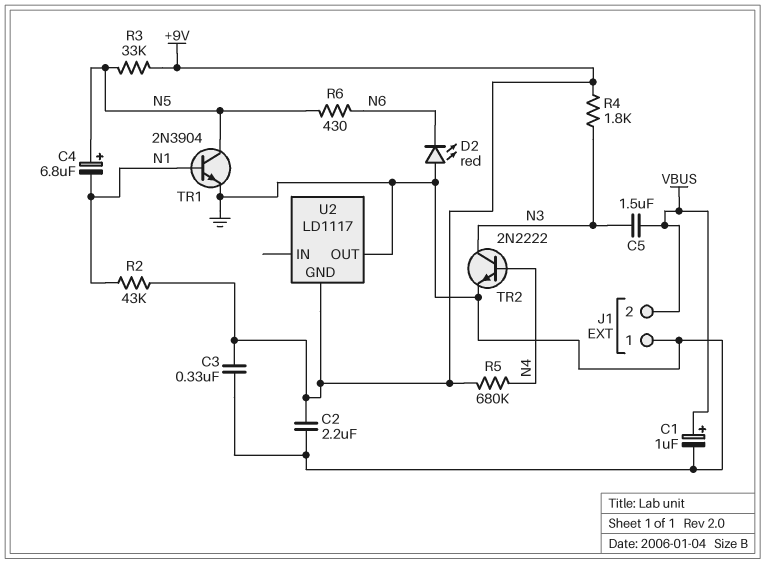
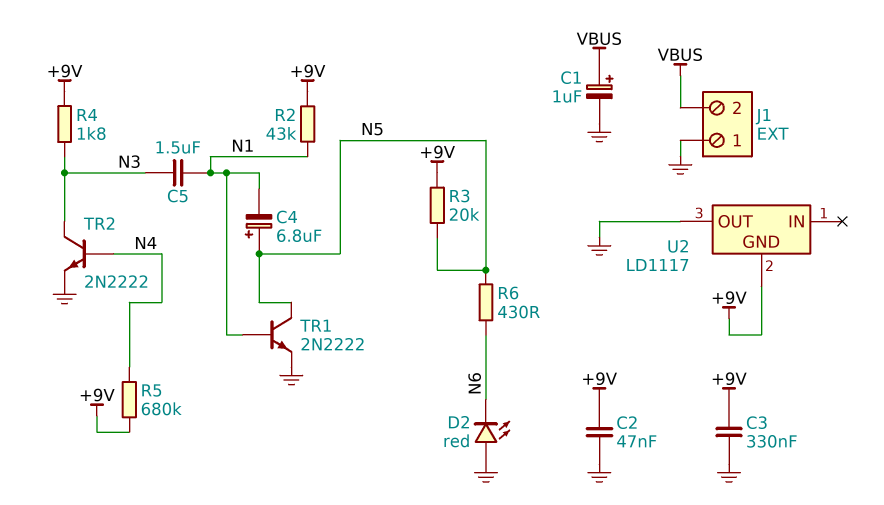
C2: 2.2uF (+9V, GND) -> 47nF (+9V, GND)
C5: 1.5uF (N3, VBUS) -> 1.5uF (N1, N3)
R3: 33k (+9V, N5) -> 20k (+9V, N5)
TR1: NPN 2N3904 (B N1, C N5, E GND) -> NPN 2N2222 (B N1, C N5, E GND)

